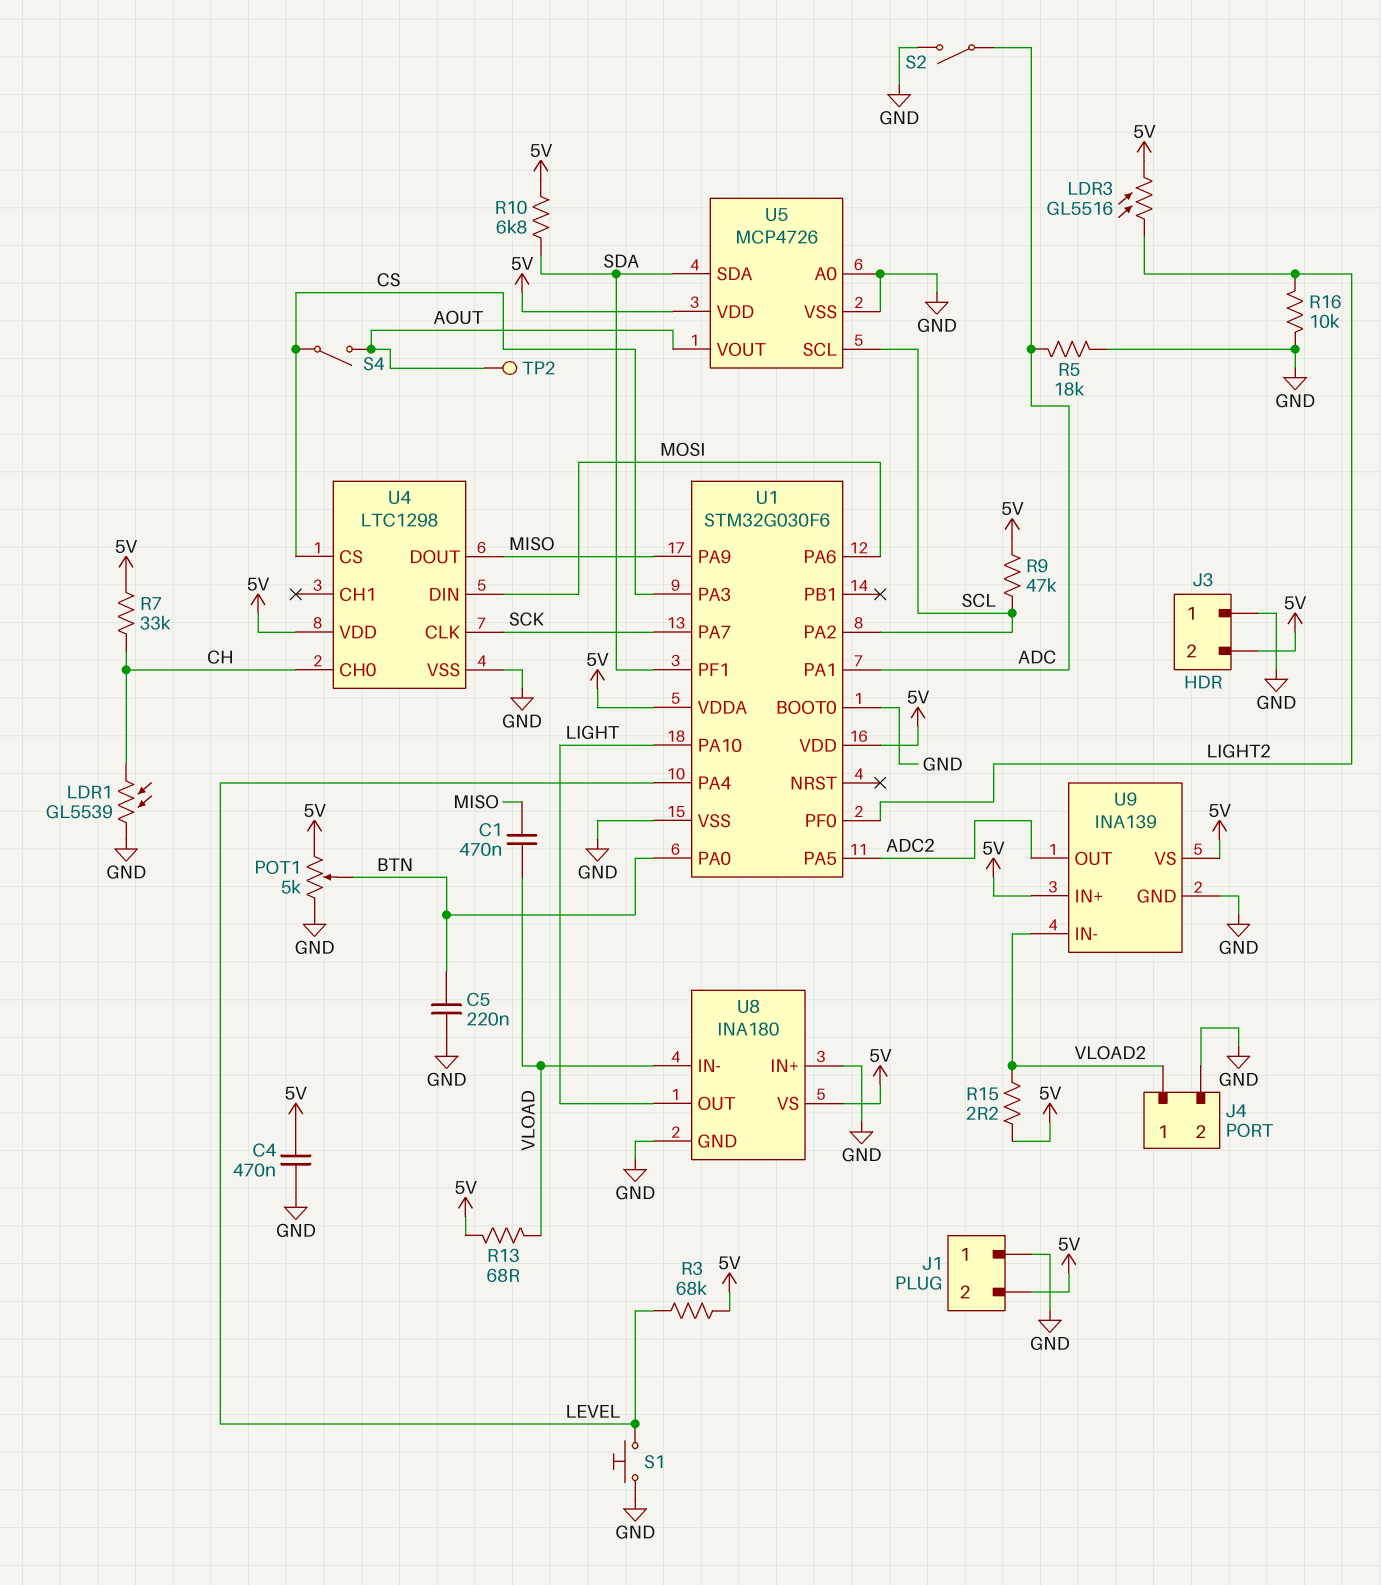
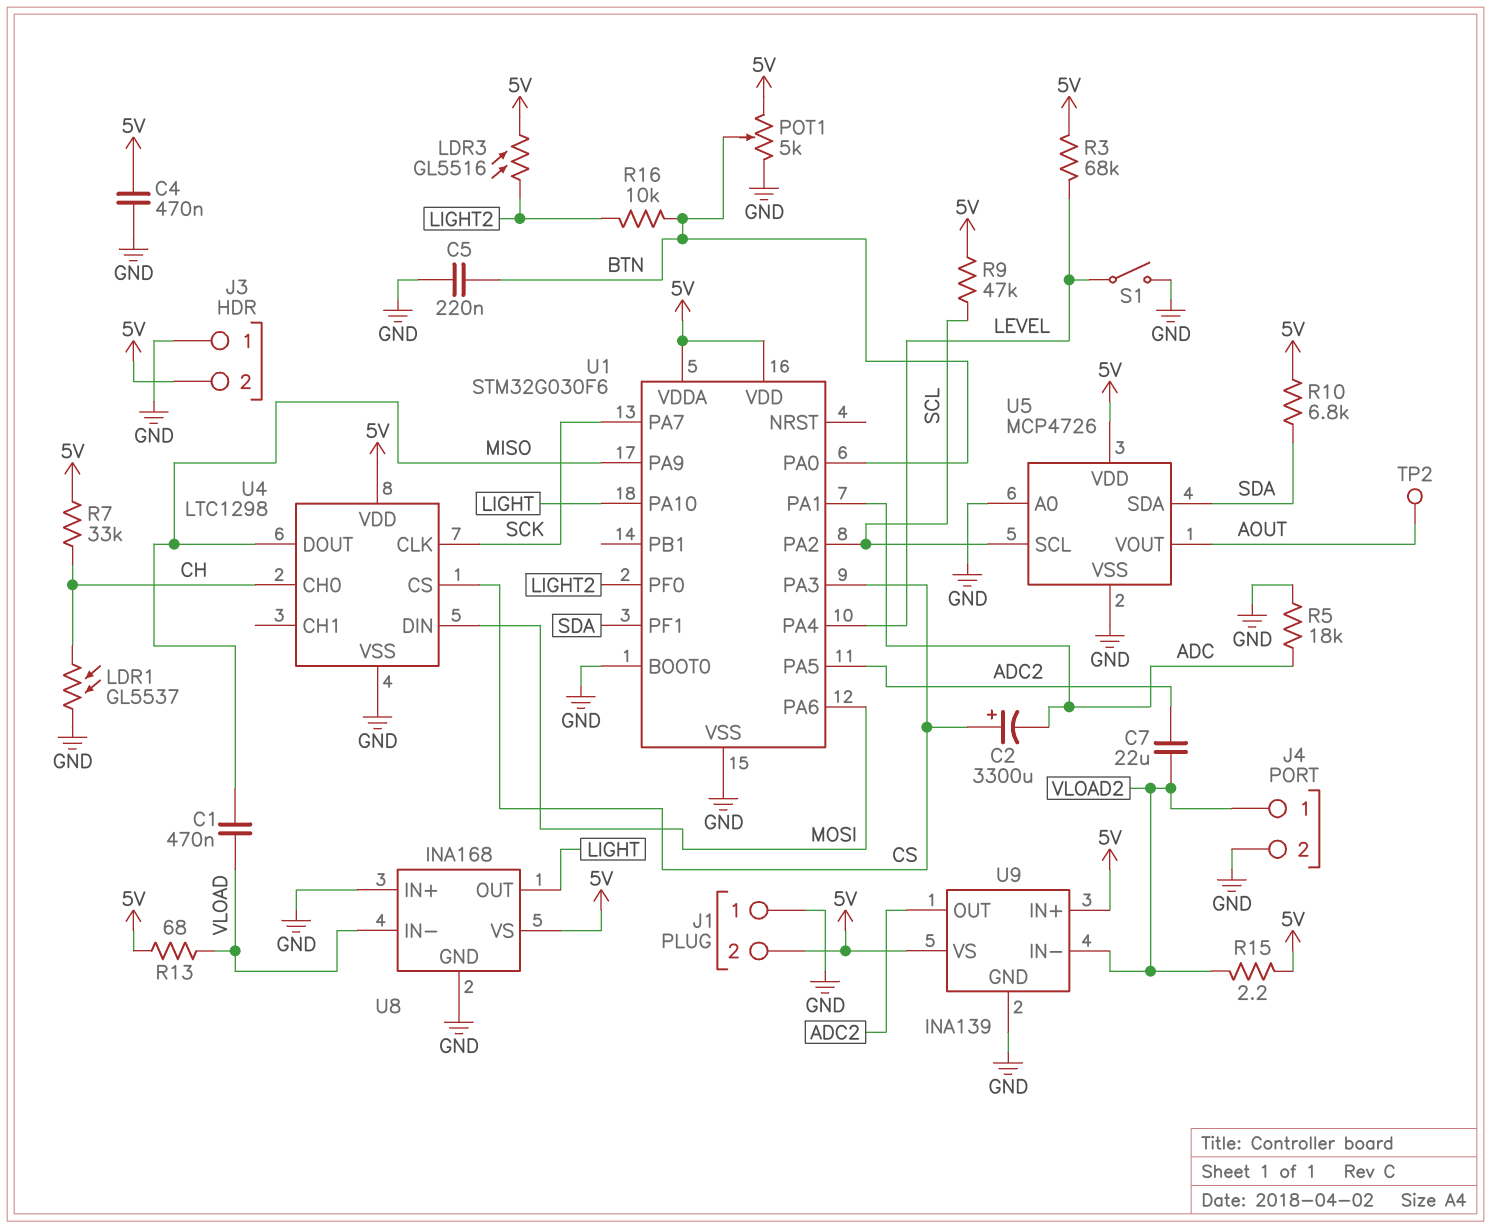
C2: none -> 3300uF (plus CS, minus ADC)
C7: none -> 22uF (ADC2, VLOAD2)
LDR1: GL5539 (CH, GND) -> GL5537 (CH, GND)
R16: 10k (GND, LIGHT2) -> 10k (BTN, LIGHT2)
S1: button (GND, LEVEL) -> switch (GND, LEVEL)
S2: switch (ADC, GND) -> none
S4: switch (AOUT, CS) -> none
U8: INA180 -> INA168

